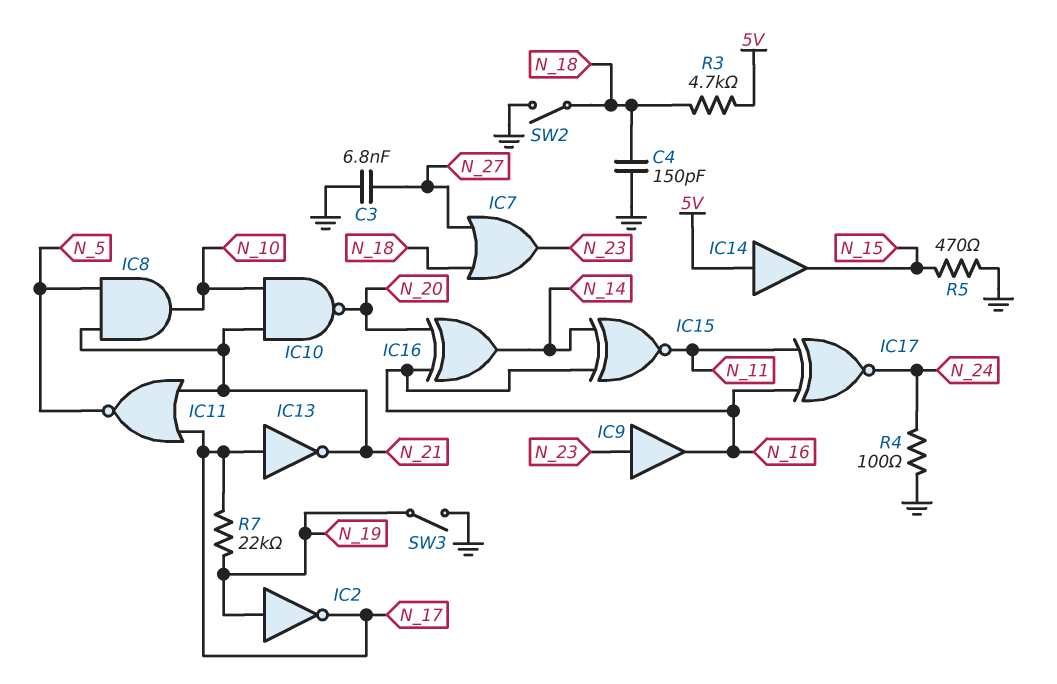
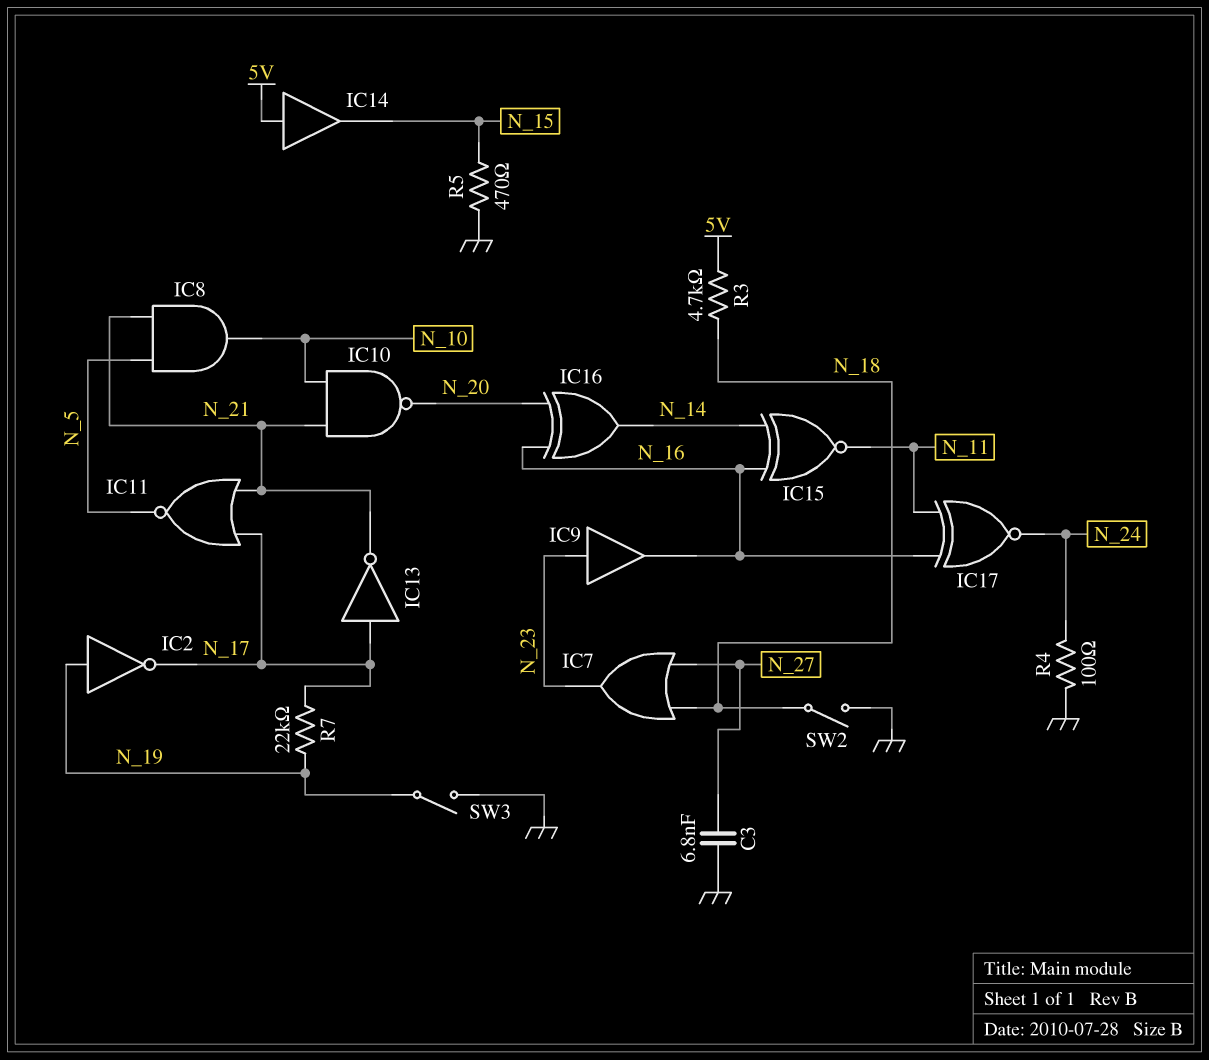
C4: 150pF (GND, N_18) -> none

